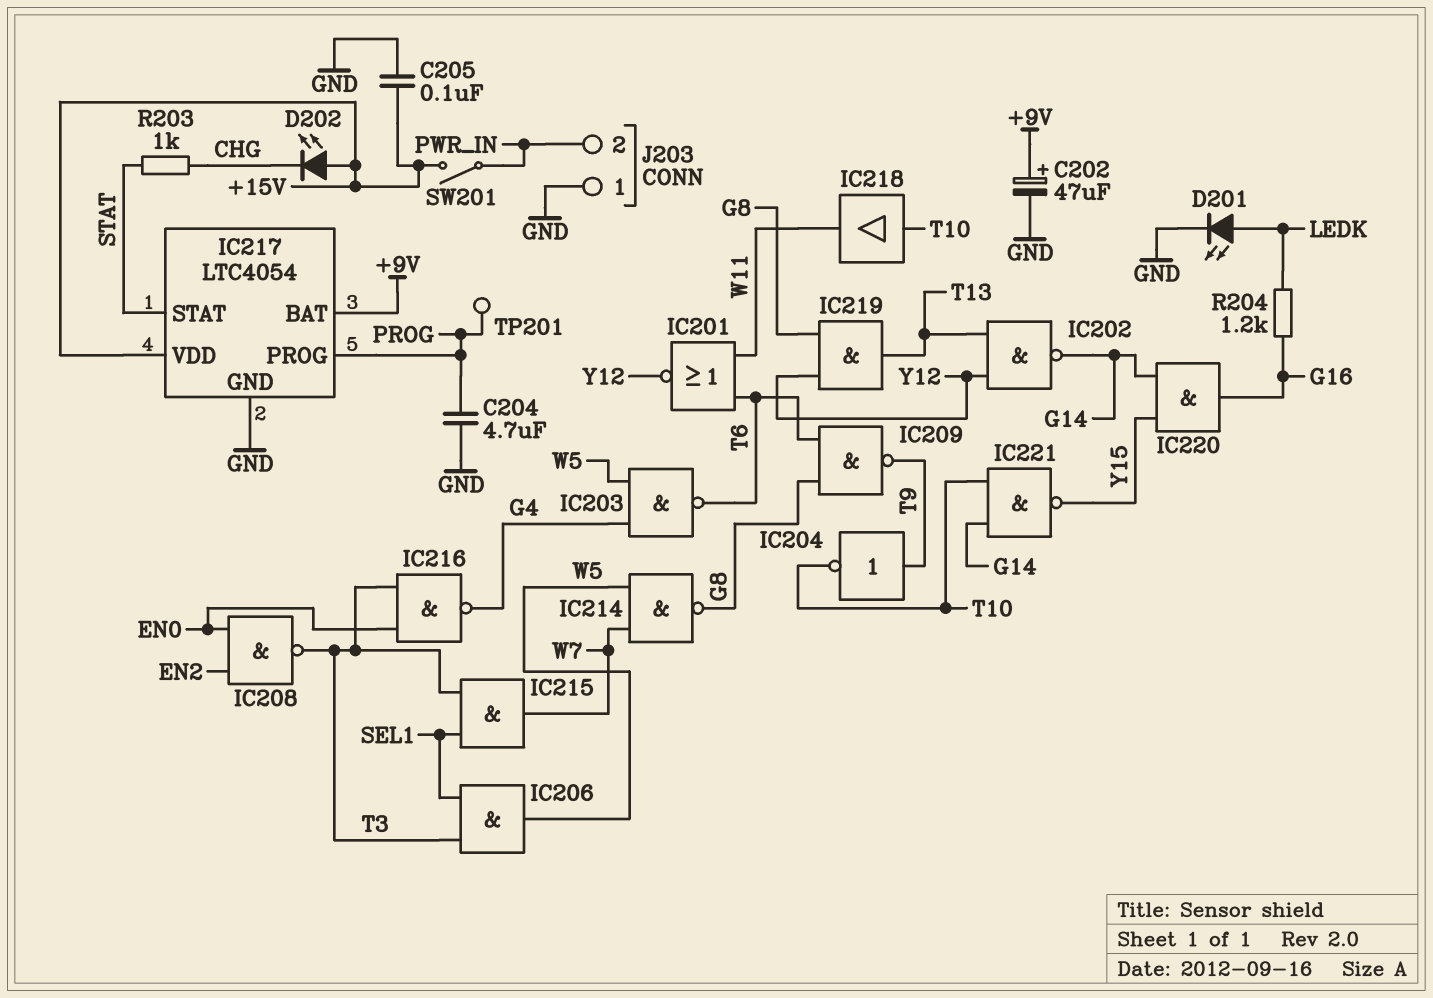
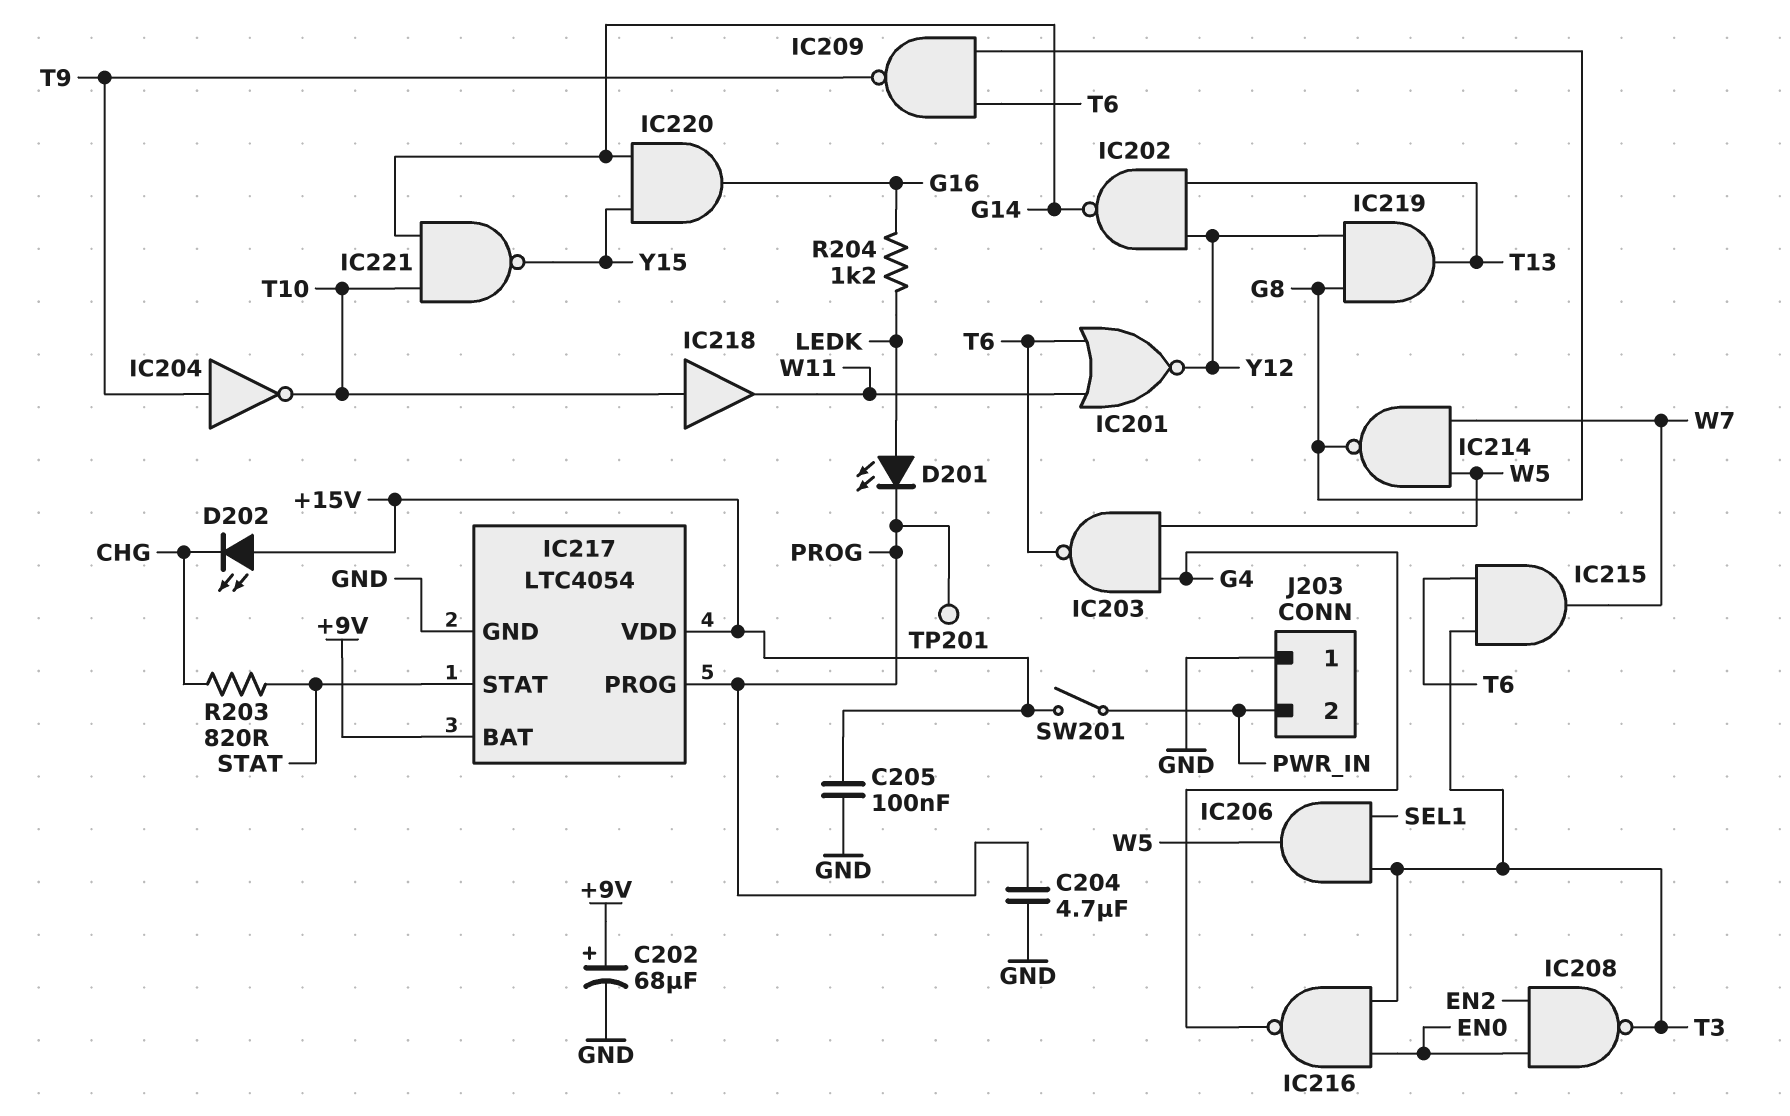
C202: 47uF (plus +9V, minus GND) -> 68uF (plus +9V, minus GND)
D201: LED (A LEDK, K GND) -> LED (A LEDK, K PROG)
IC215: AND (in SEL1, in T3, out W7) -> AND (in T3, in T6, out W7)
R203: 1k (CHG, STAT) -> 820 (CHG, STAT)

